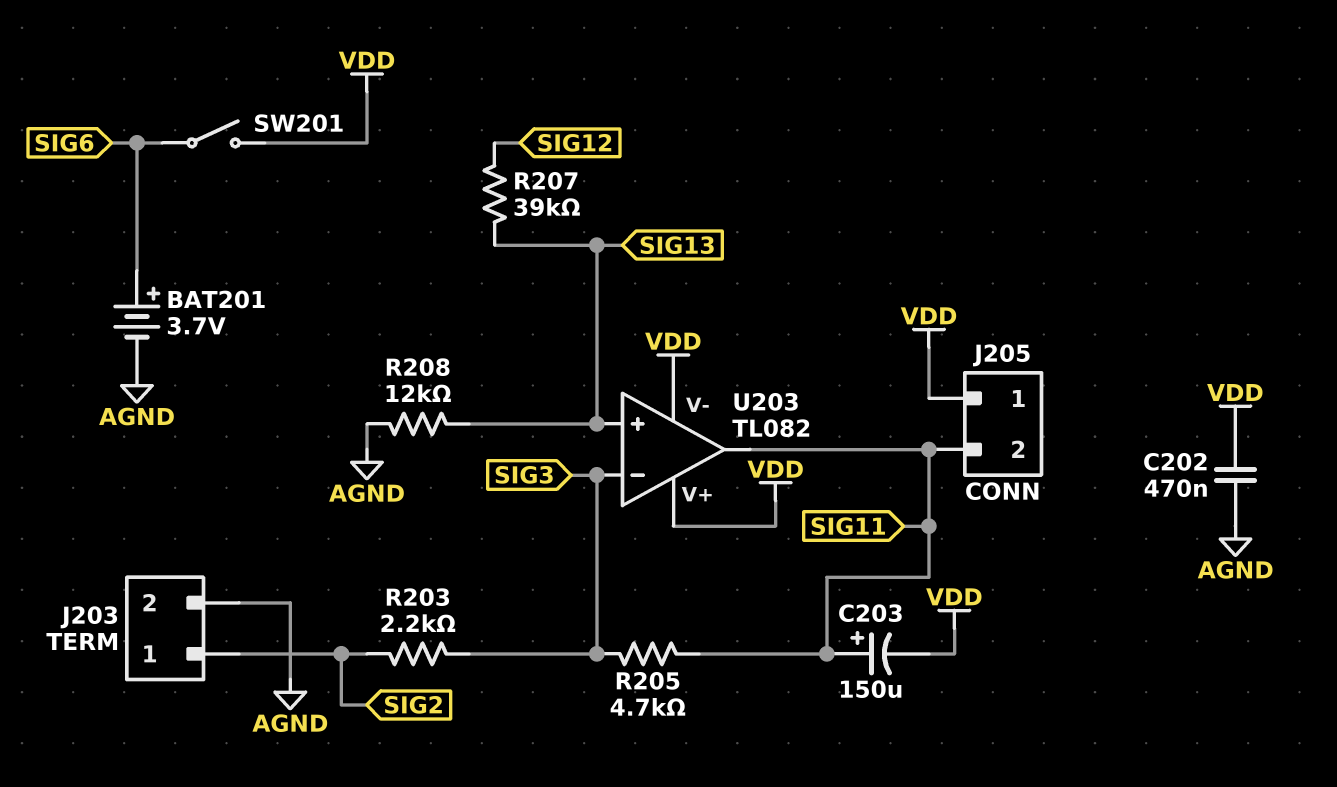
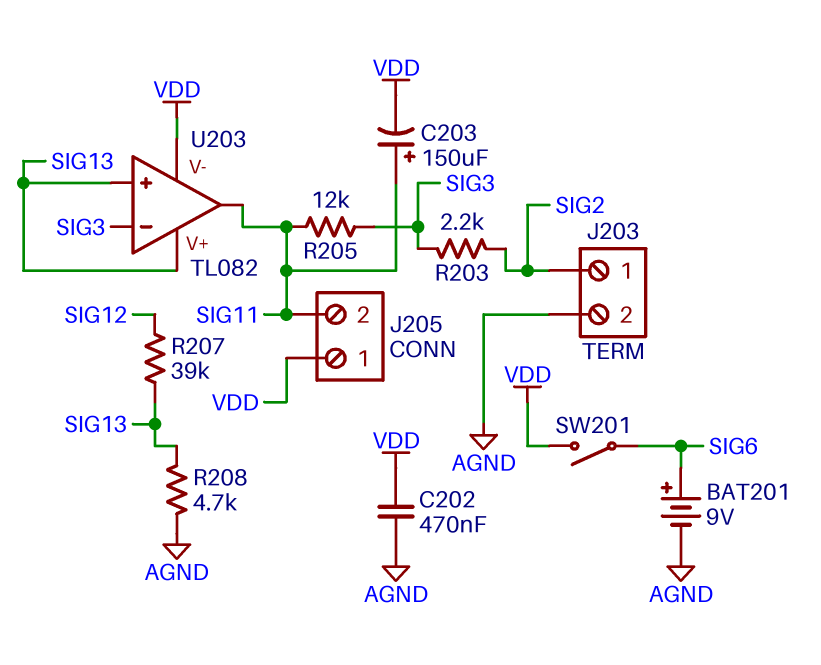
BAT201: 3.7V (plus SIG6, minus AGND) -> 9V (plus SIG6, minus AGND)
R205: 4.7k (SIG3, SIG11) -> 12k (SIG3, SIG11)
R208: 12k (AGND, SIG13) -> 4.7k (AGND, SIG13)
U203 pin V+: VDD -> SIG13

